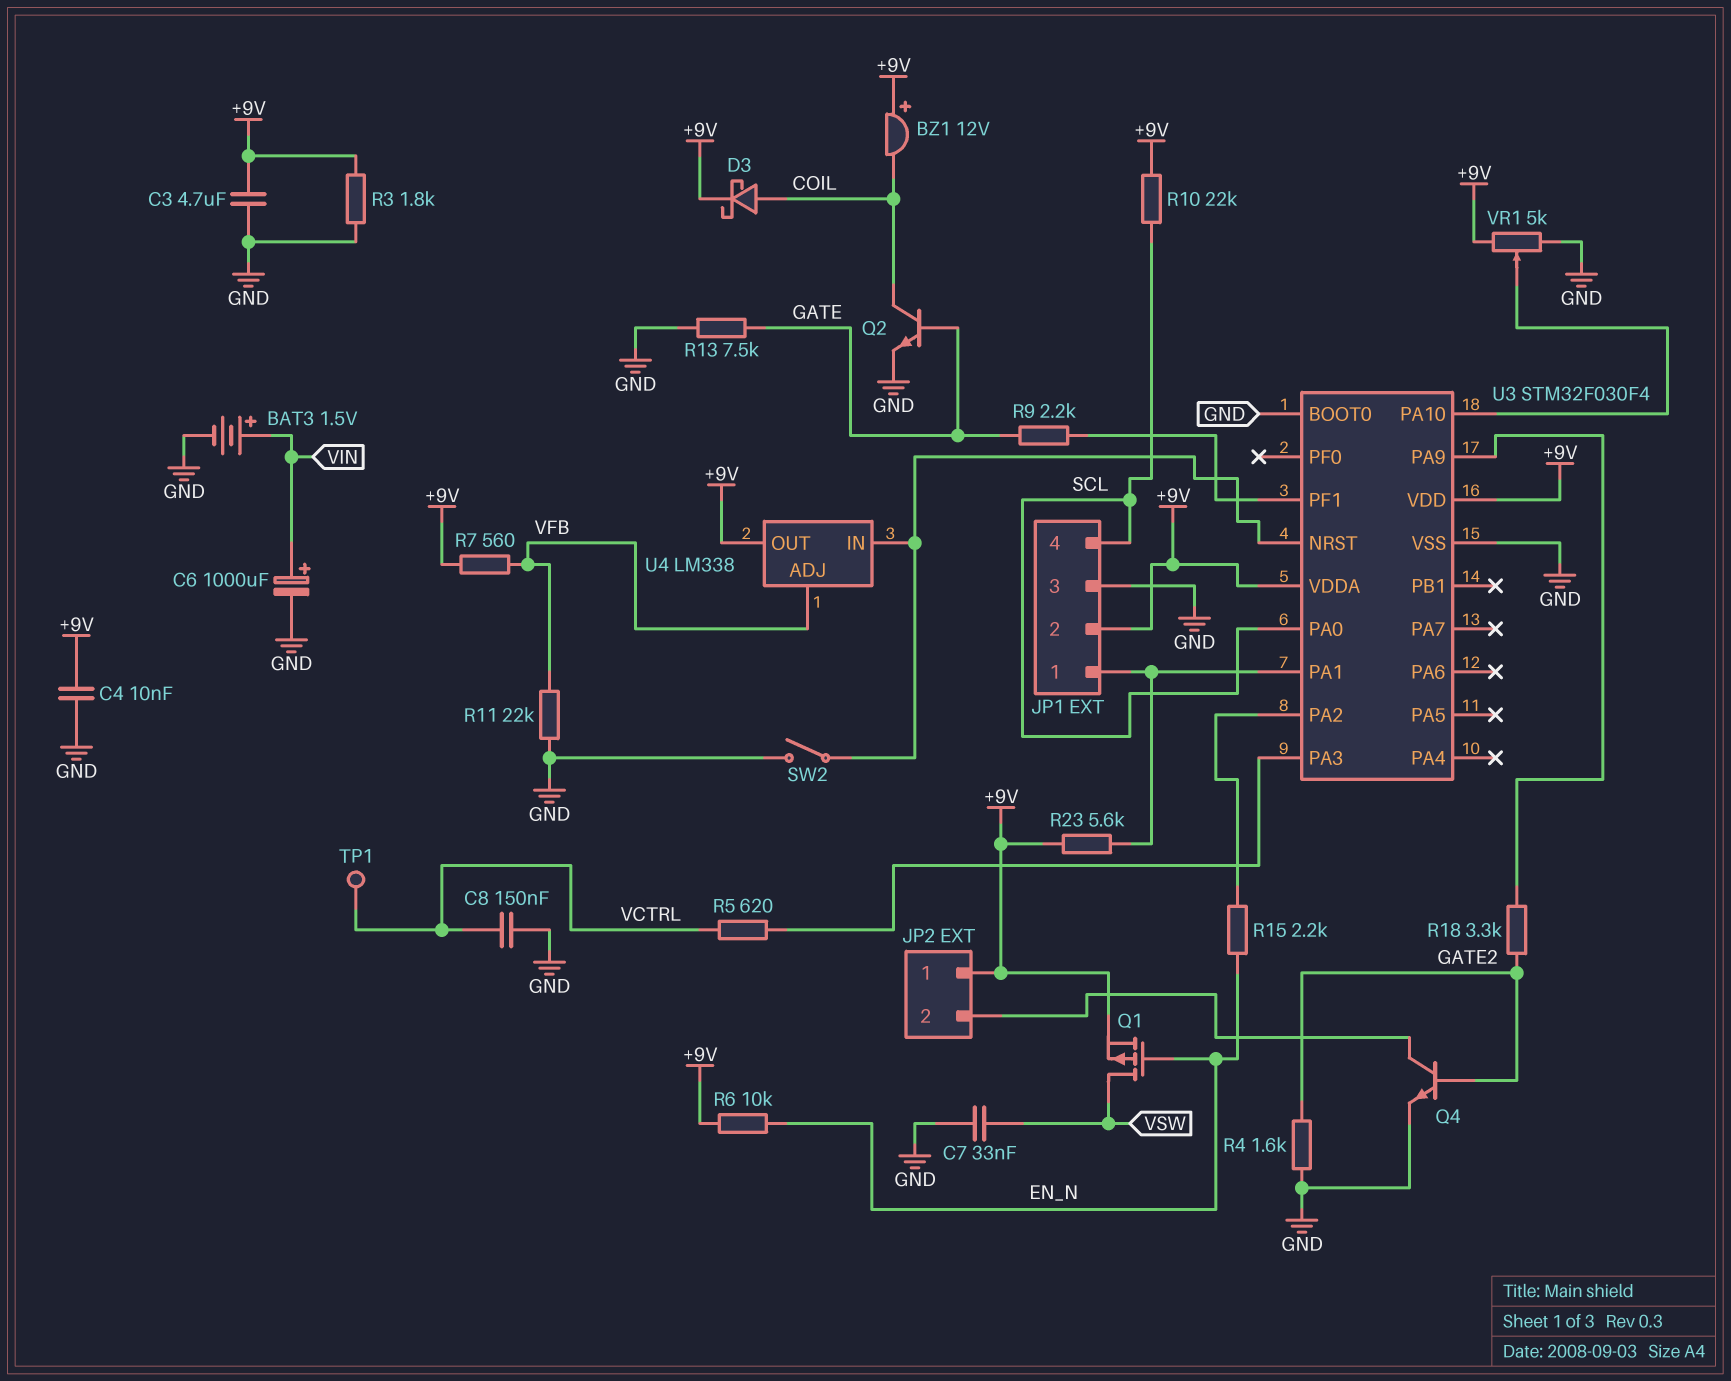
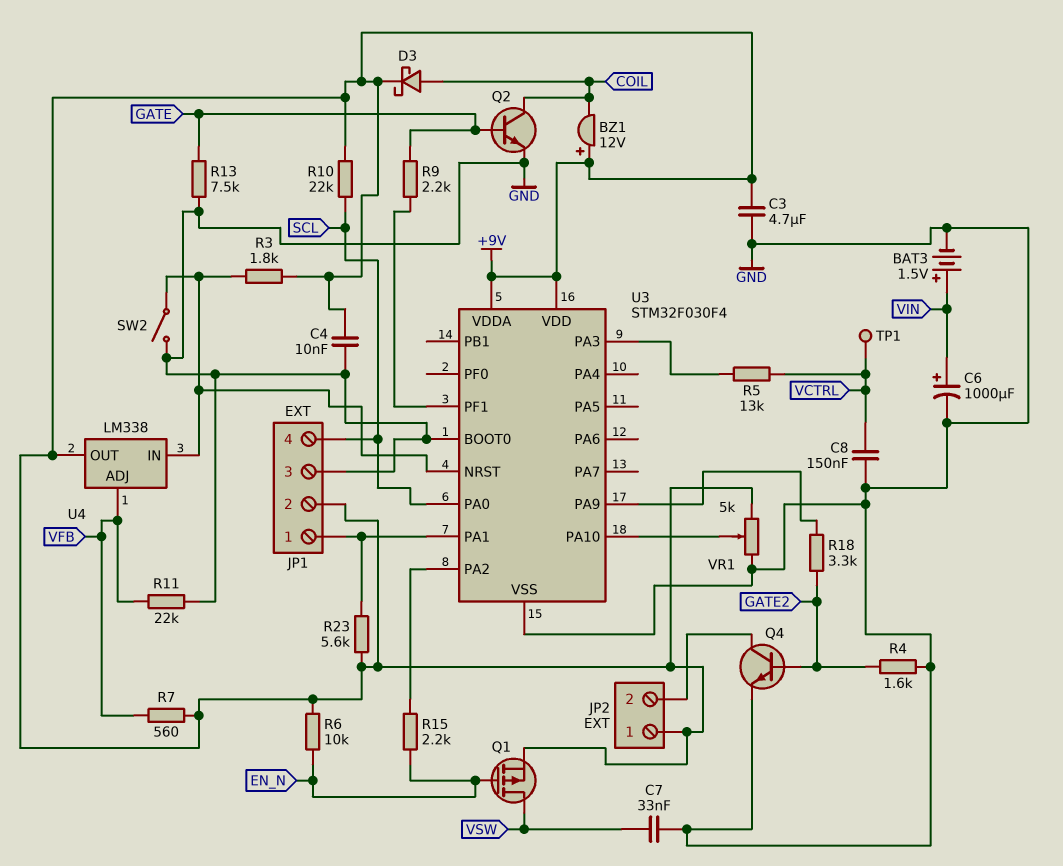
R3: 1.8k (+9V, GND) -> 1.8k (+9V, U3/NRST)
R5: 620 (U3/PA3, VCTRL) -> 13k (U3/PA3, VCTRL)

